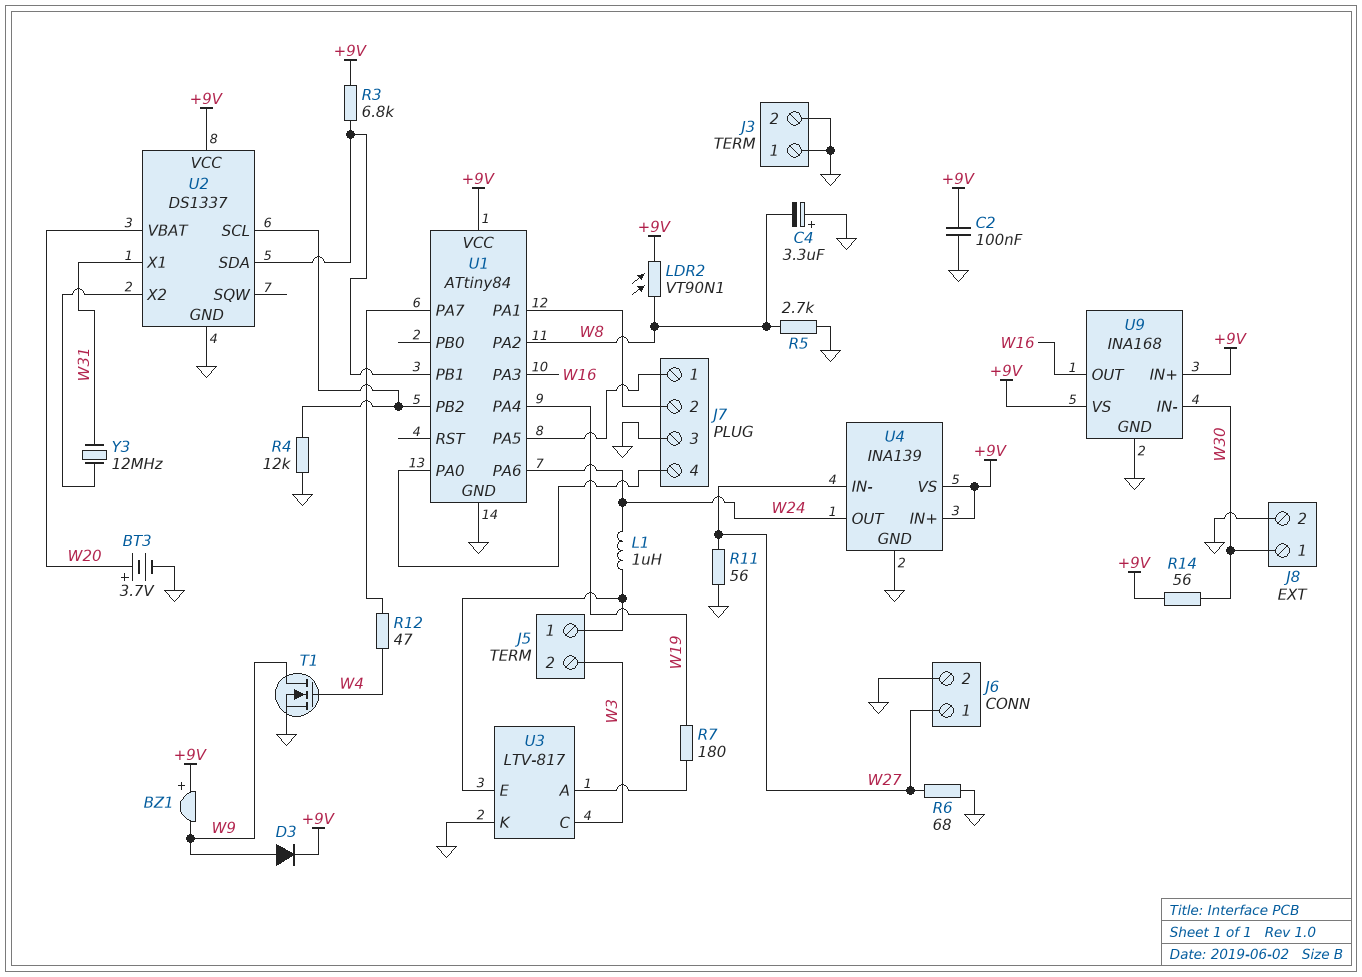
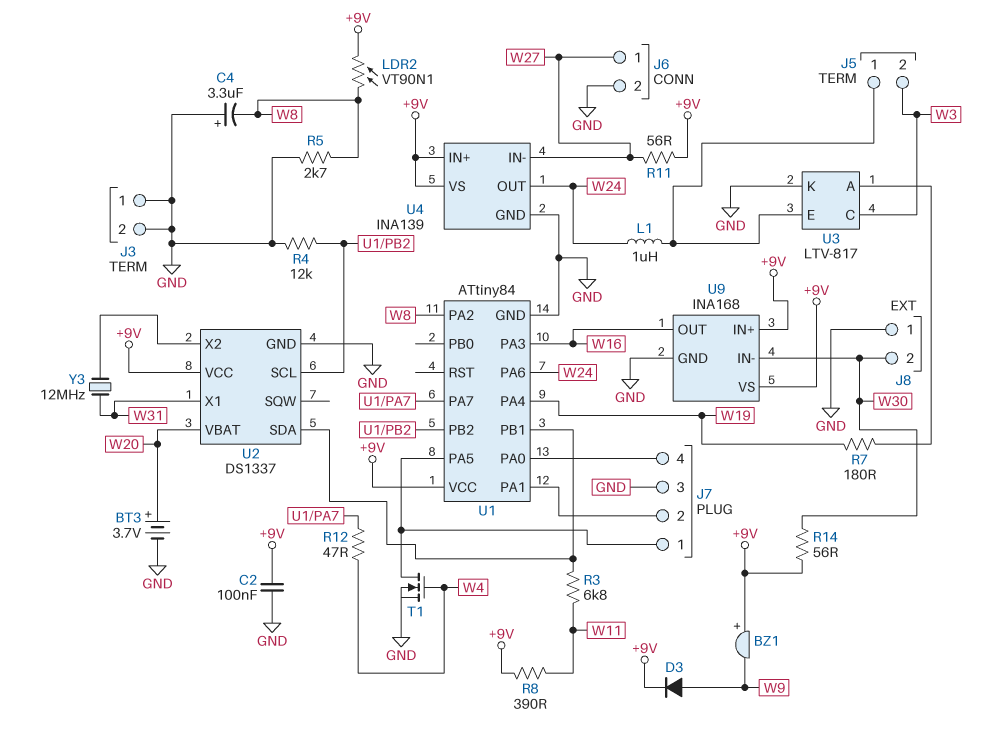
J8 pin 1: W30 -> GND
J8 pin 2: GND -> W30
R3: 6.8k (+9V, U1/PB1) -> 6.8k (U1/PB1, W11)
R6: 68 (GND, W27) -> none
R8: none -> 390 (+9V, W11)
R11: 56 (GND, W27) -> 56 (+9V, W27)
T1: NMOS (G W4, D W9, S GND) -> NMOS (G W4, D J7/1, S GND)

